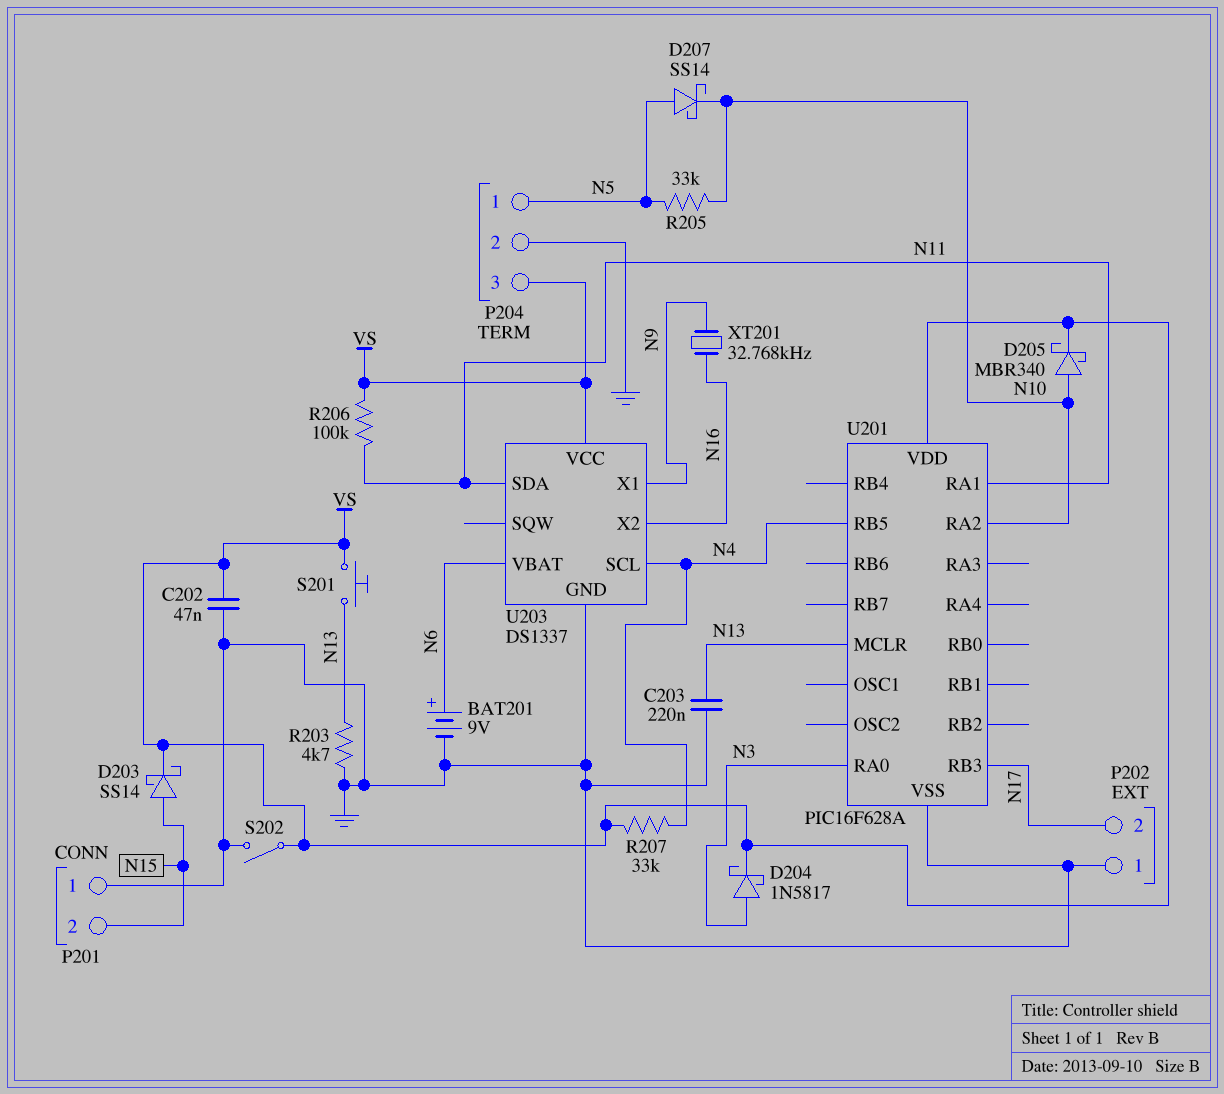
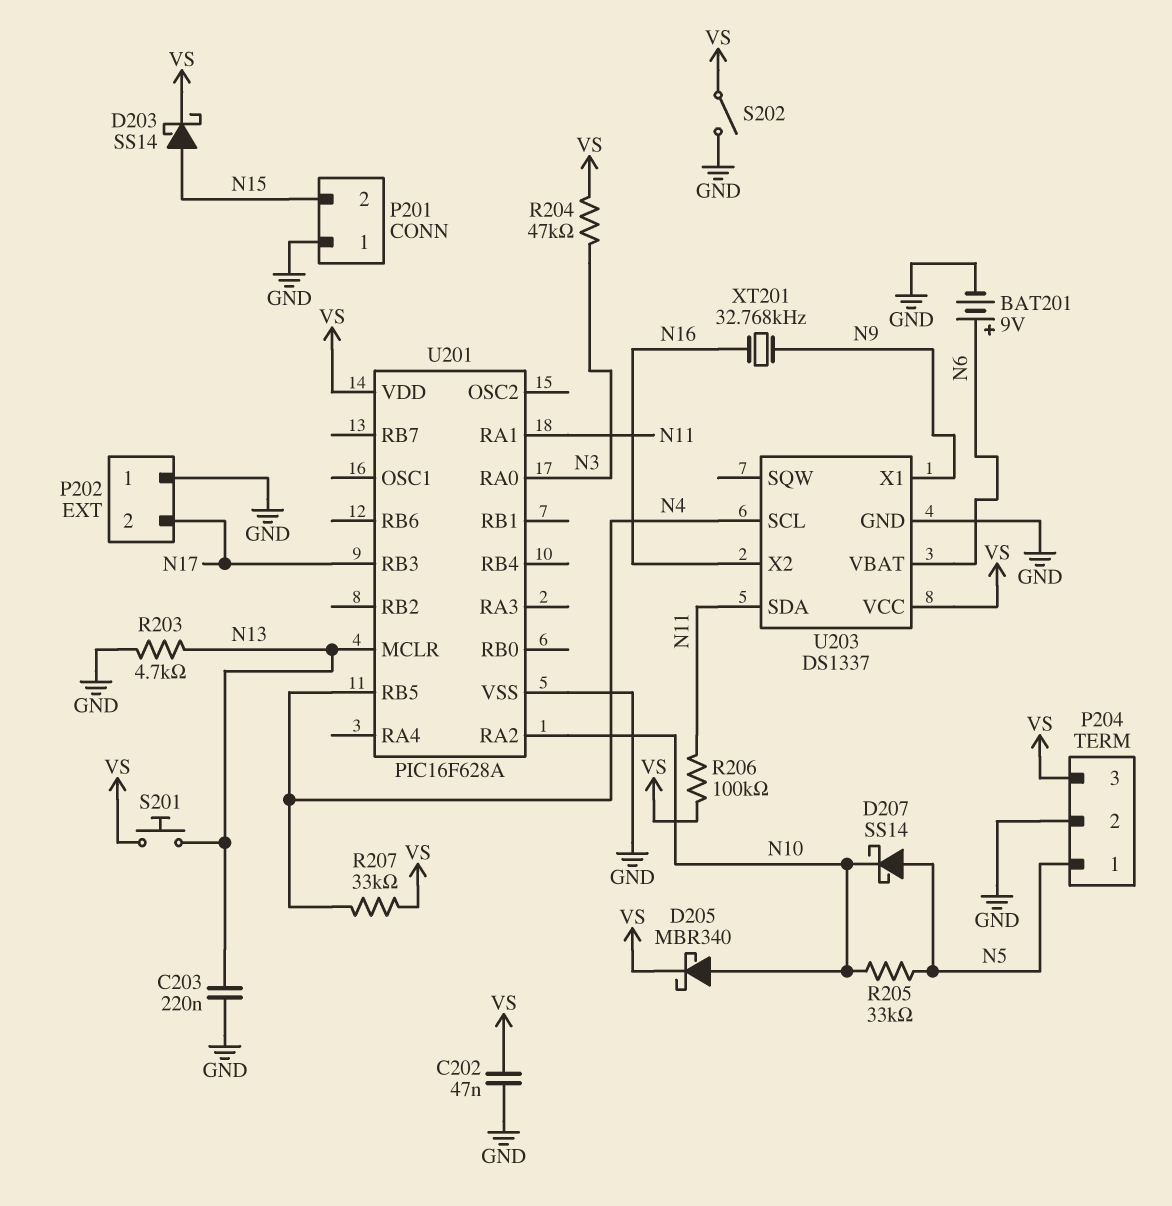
D204: schottky 1N5817 (A N3, K VS) -> none
R204: none -> 47k (N3, VS)

